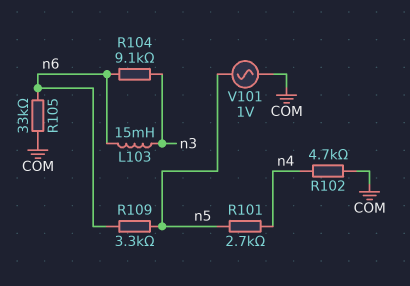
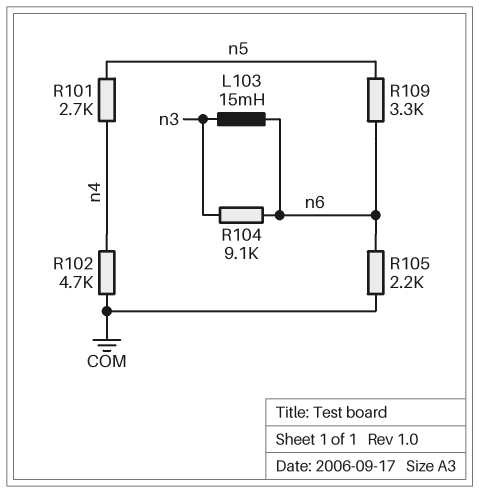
R105: 33k (COM, n6) -> 2.2k (COM, n6)
V101: AC 1V (COM, n5) -> none

